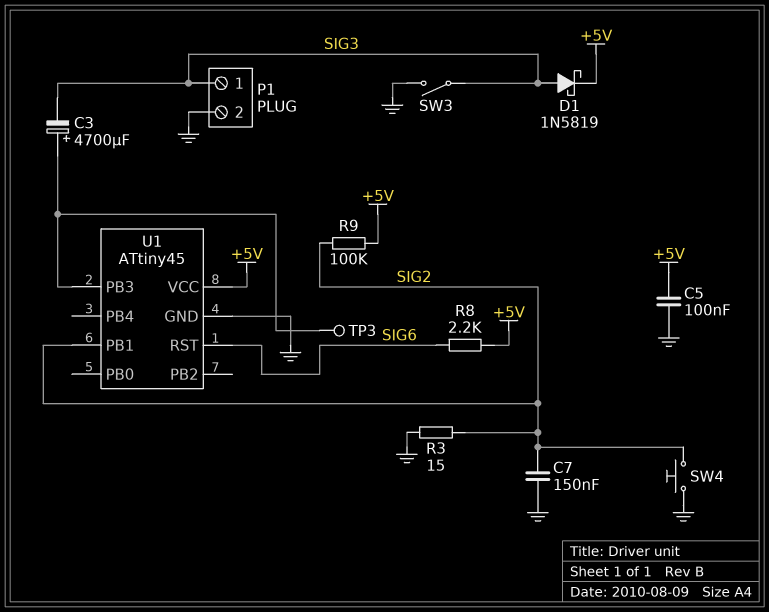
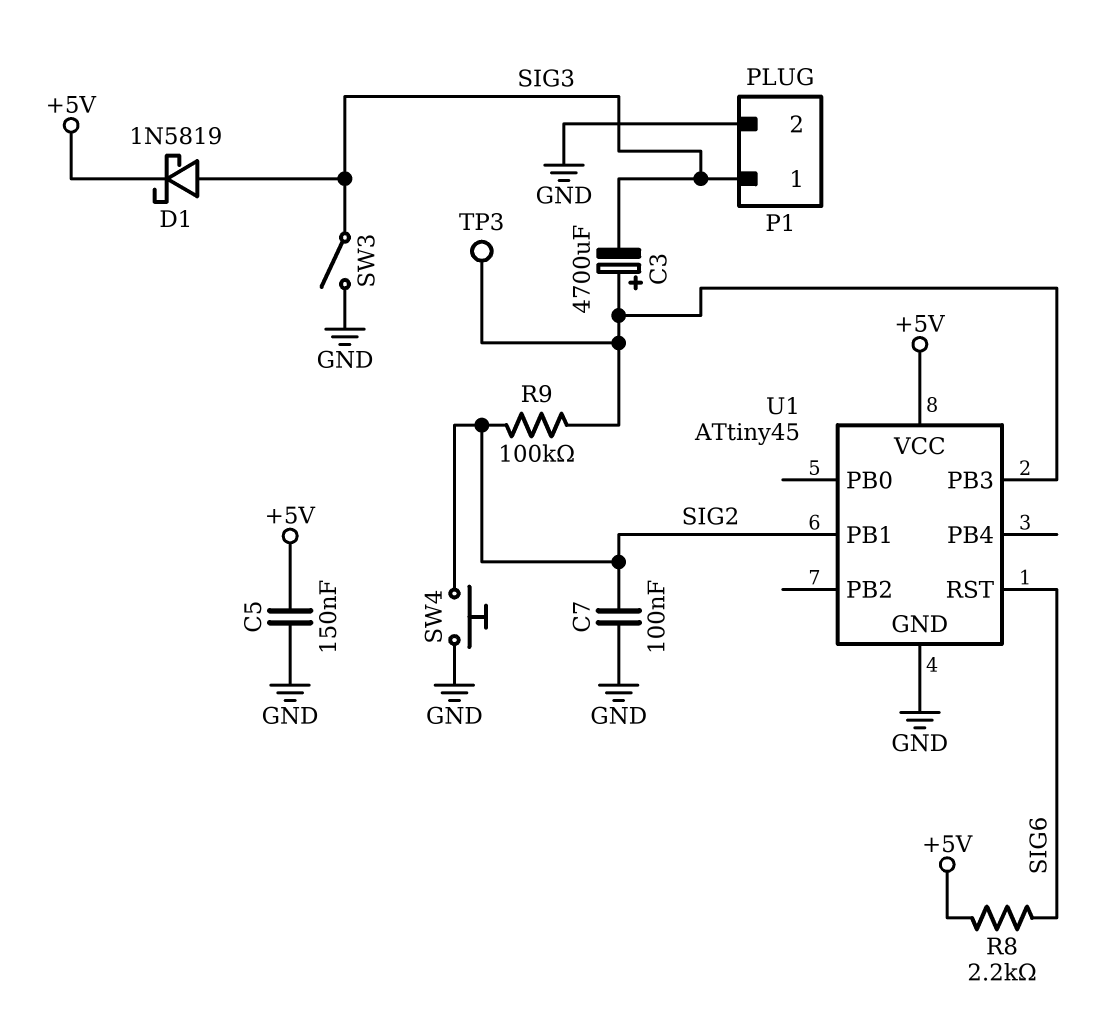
C5: 100nF (+5V, GND) -> 150nF (+5V, GND)
C7: 150nF (GND, SIG2) -> 100nF (GND, SIG2)
R3: 15 (GND, SIG2) -> none
R9: 100k (+5V, SIG2) -> 100k (SIG2, U1/PB3)

